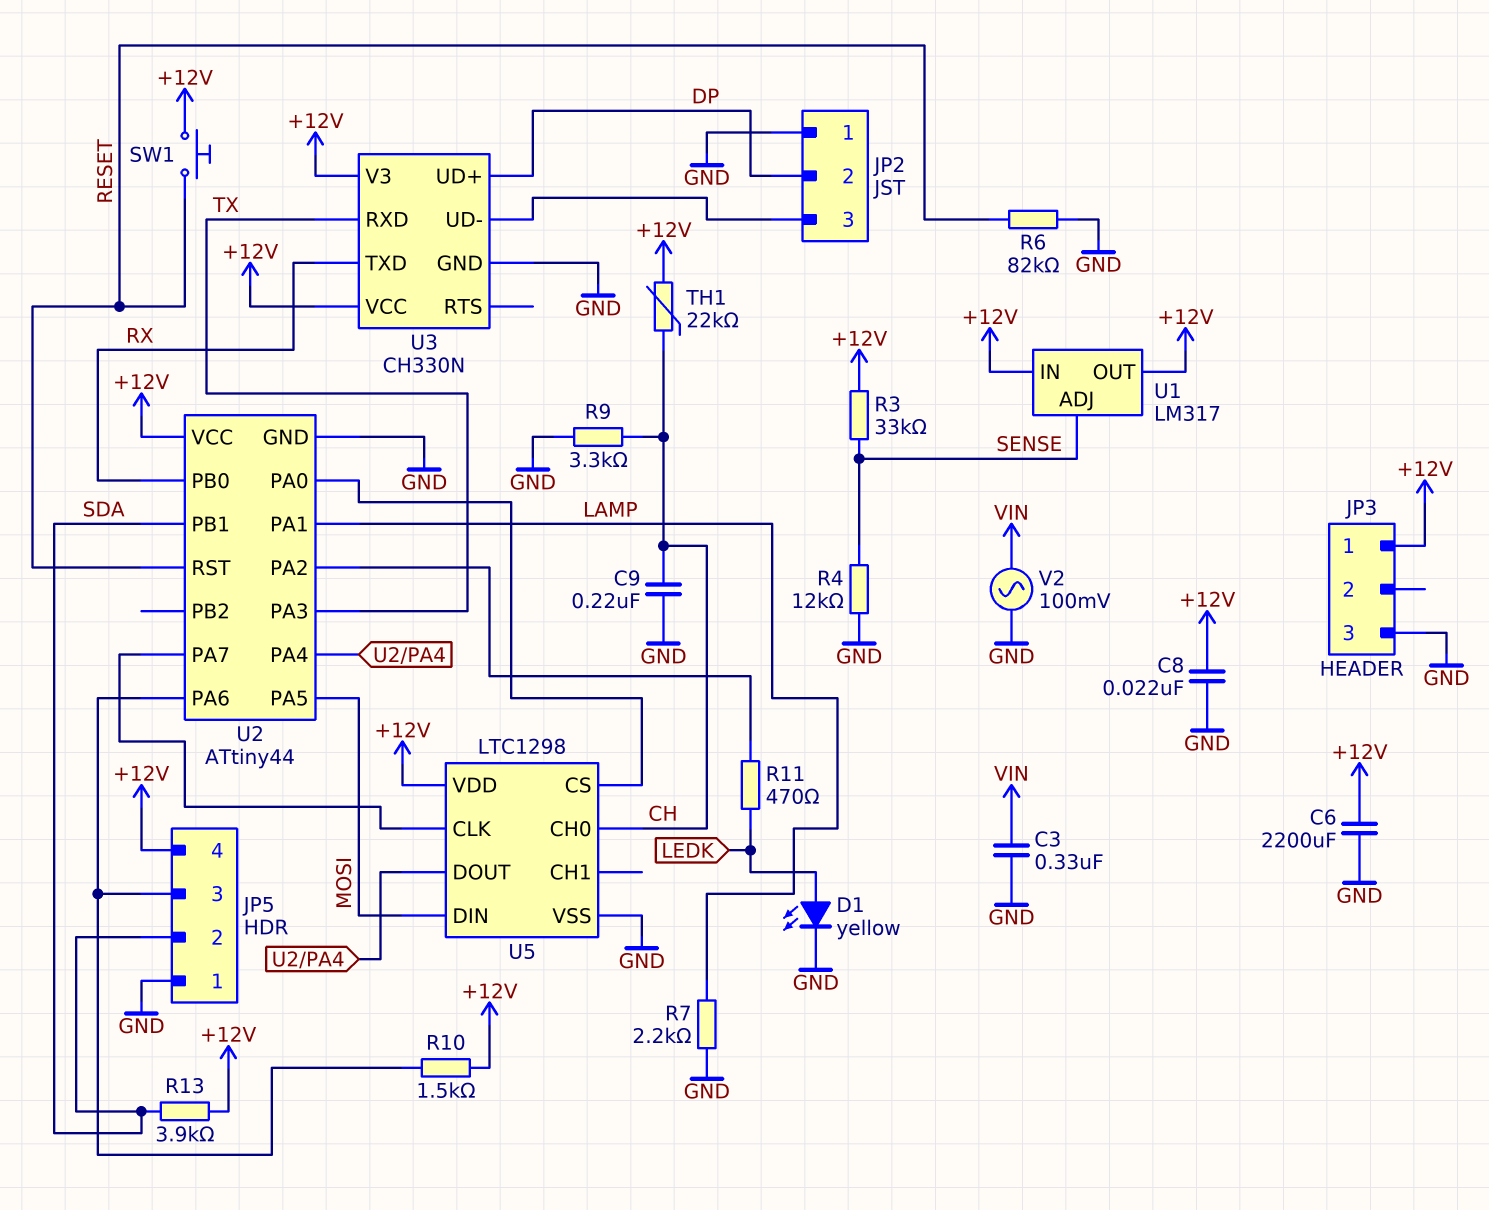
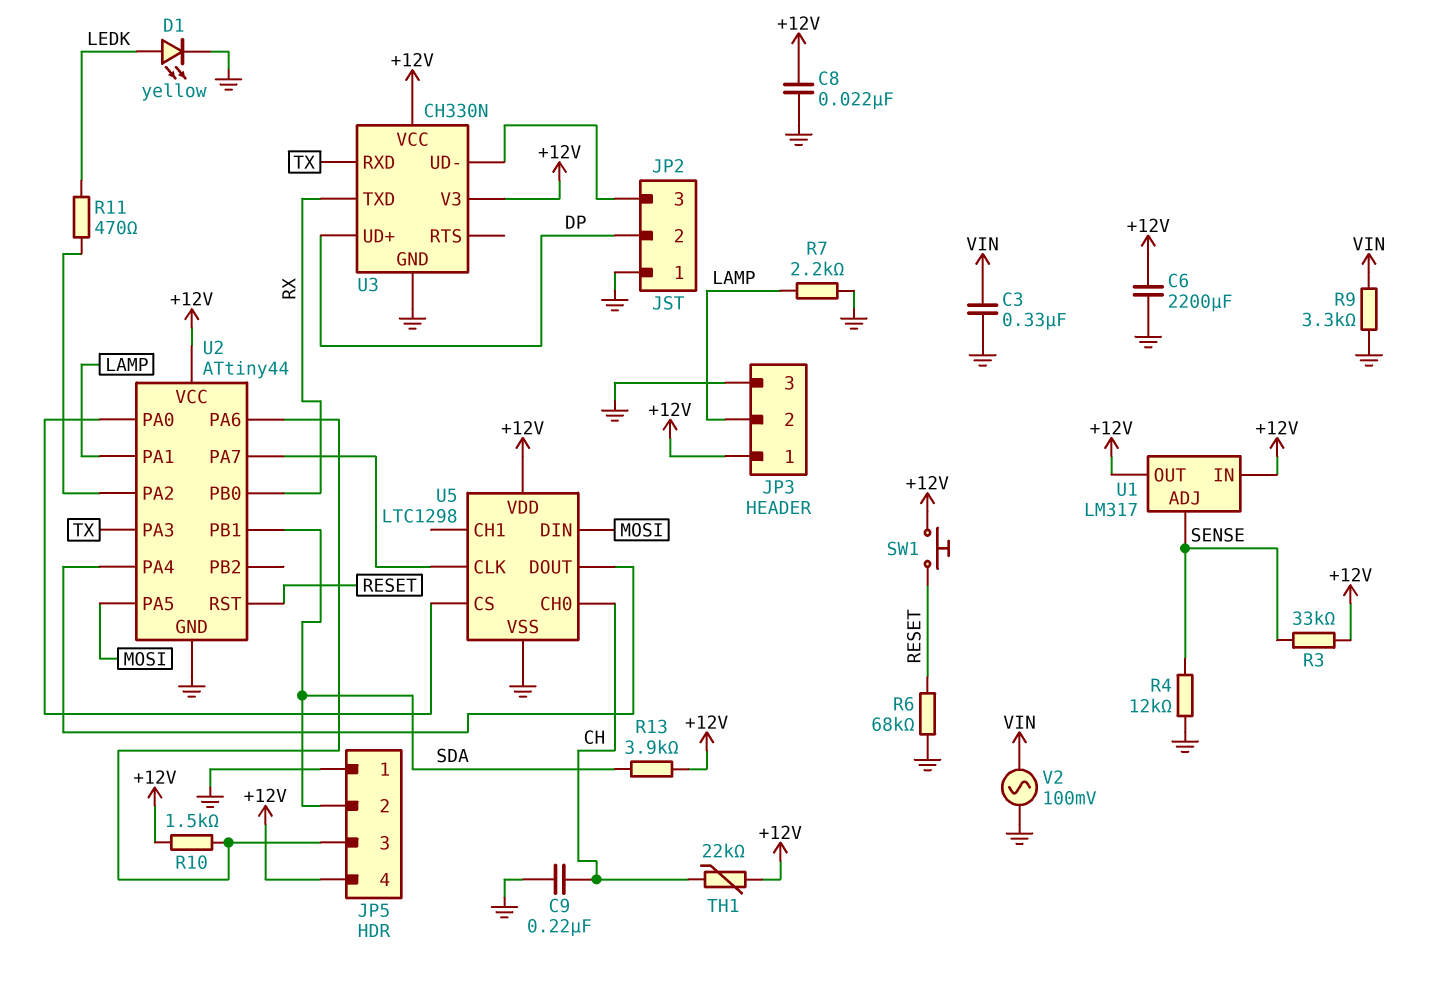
JP3 pin 2: none -> LAMP
R6: 82k (GND, RESET) -> 68k (GND, RESET)
R9: 3.3k (CH, GND) -> 3.3k (GND, VIN)

